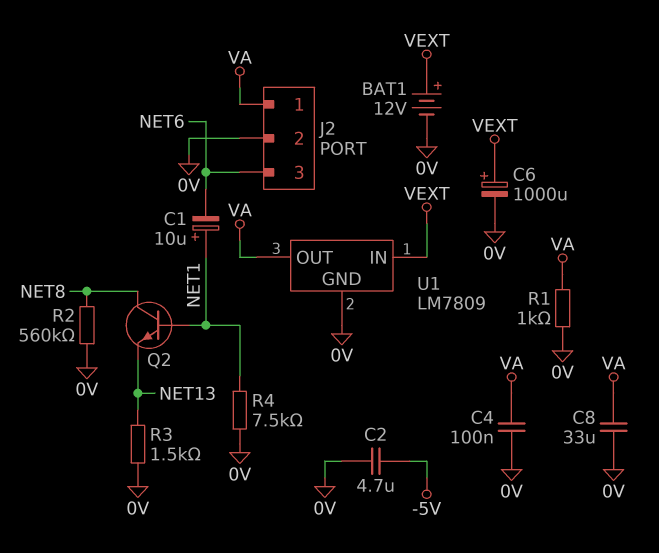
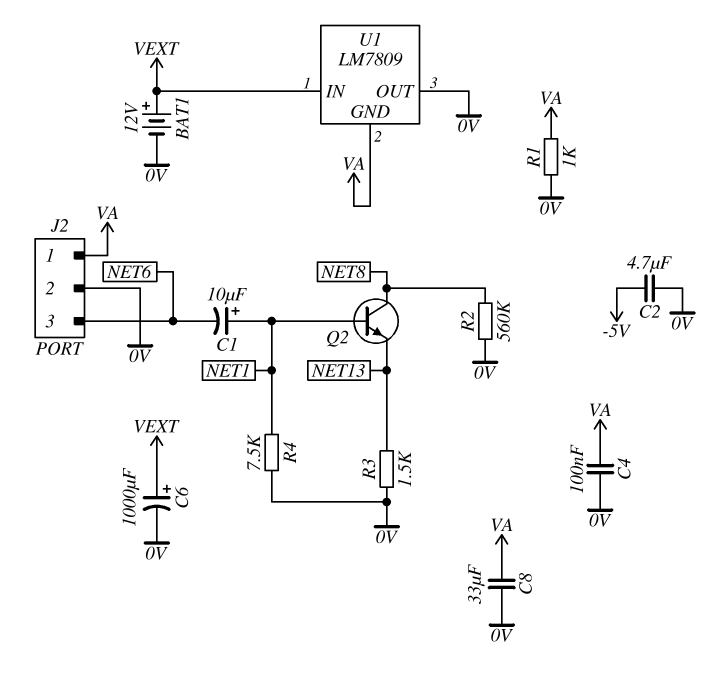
U1 pin GND: 0V -> VA
U1 pin OUT: VA -> 0V

